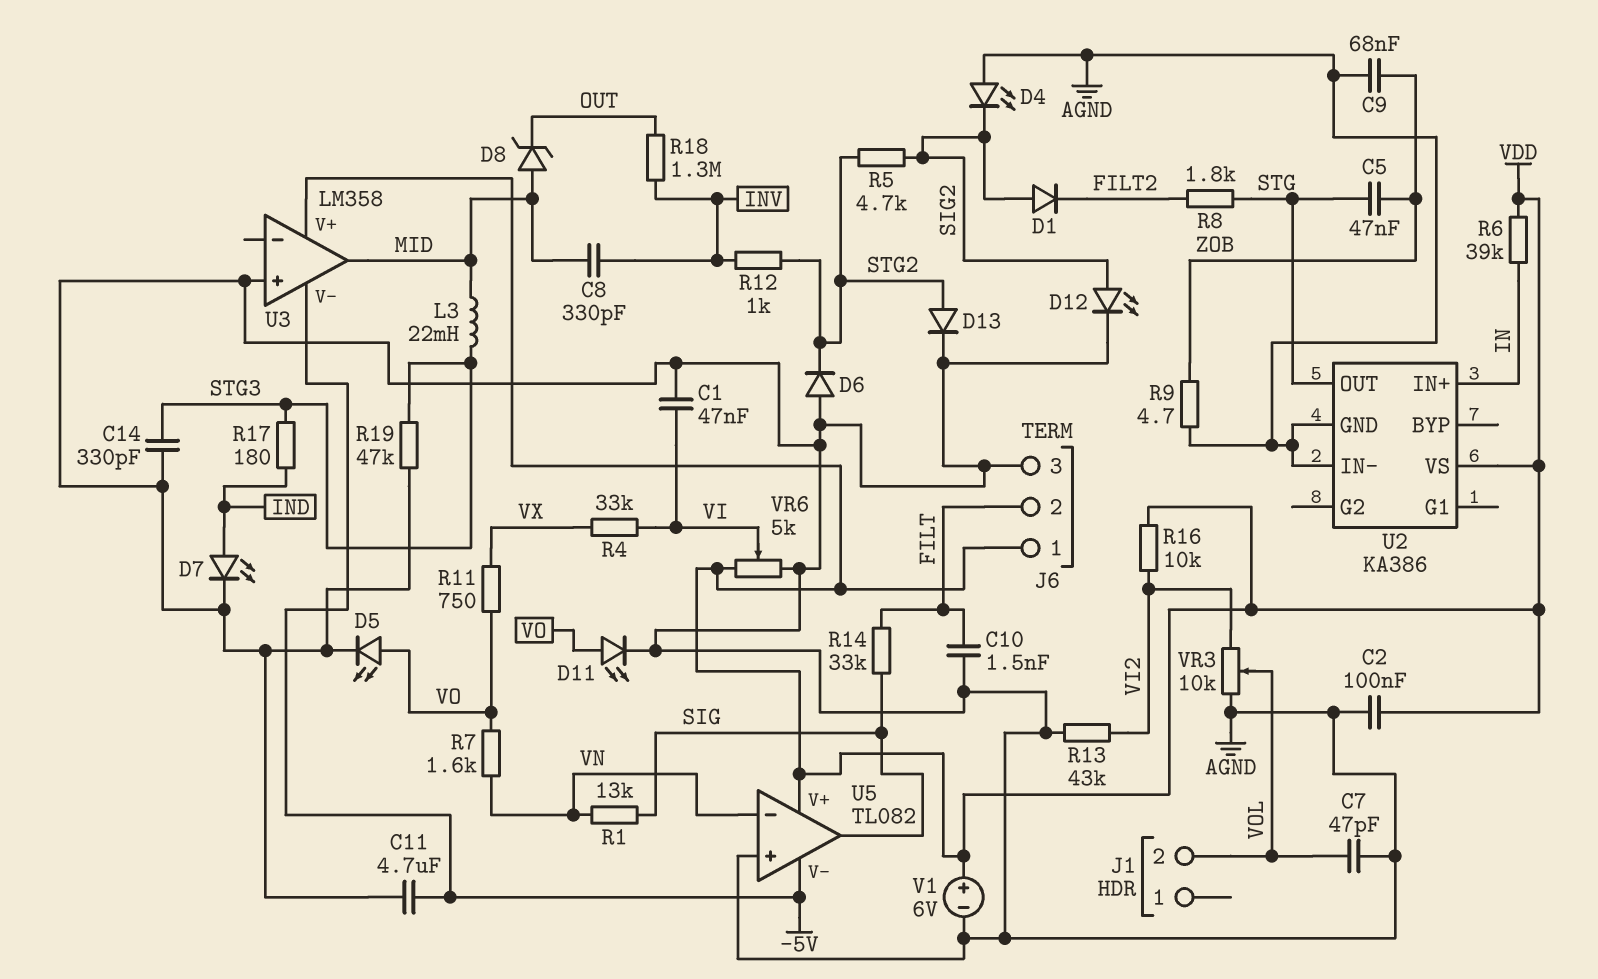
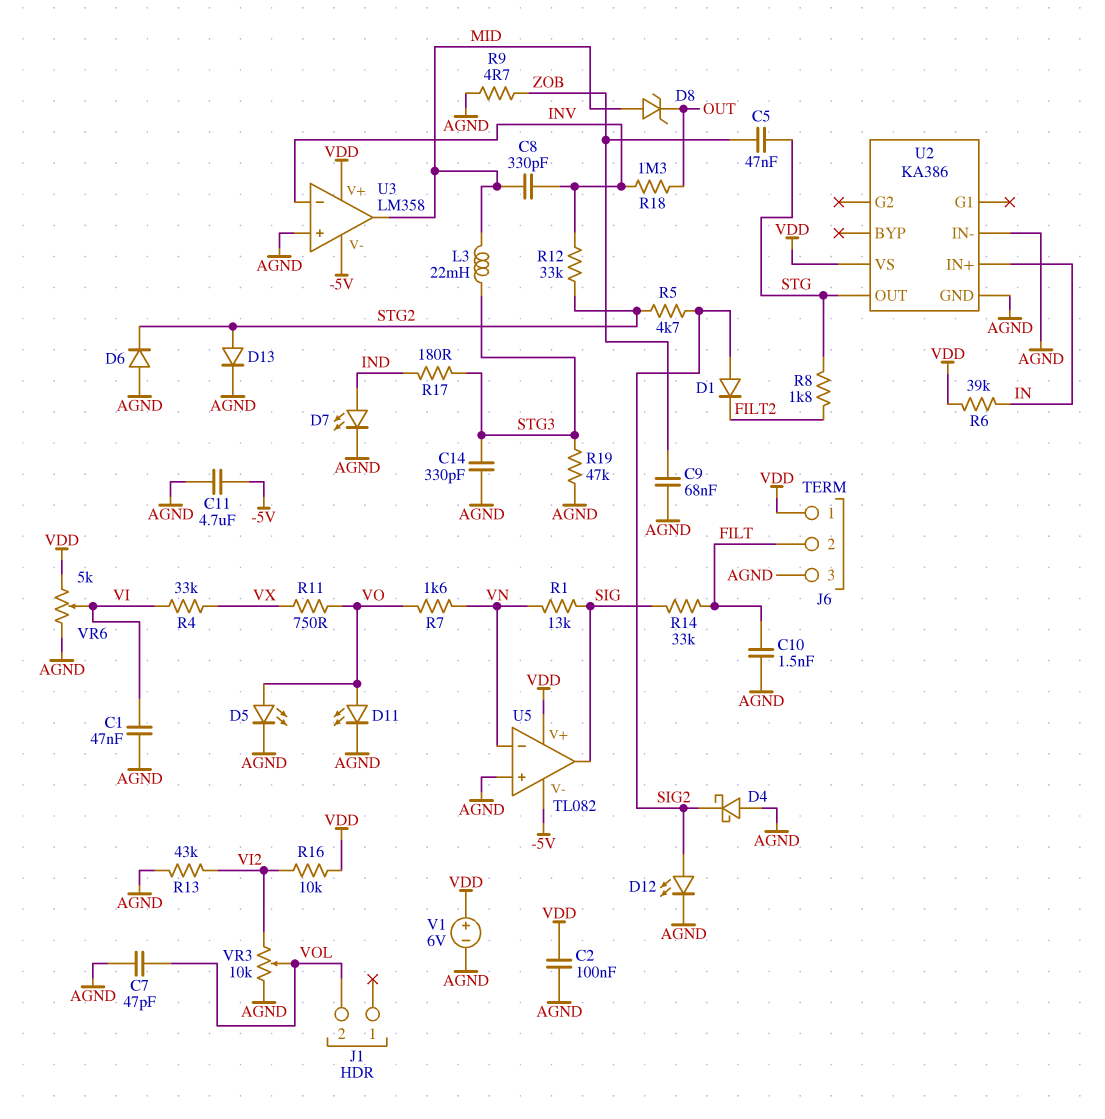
D4: LED (A AGND, K SIG2) -> schottky (A AGND, K SIG2)
R12: 1k (INV, STG2) -> 33k (INV, STG2)
U3 pin in-: none -> INV

